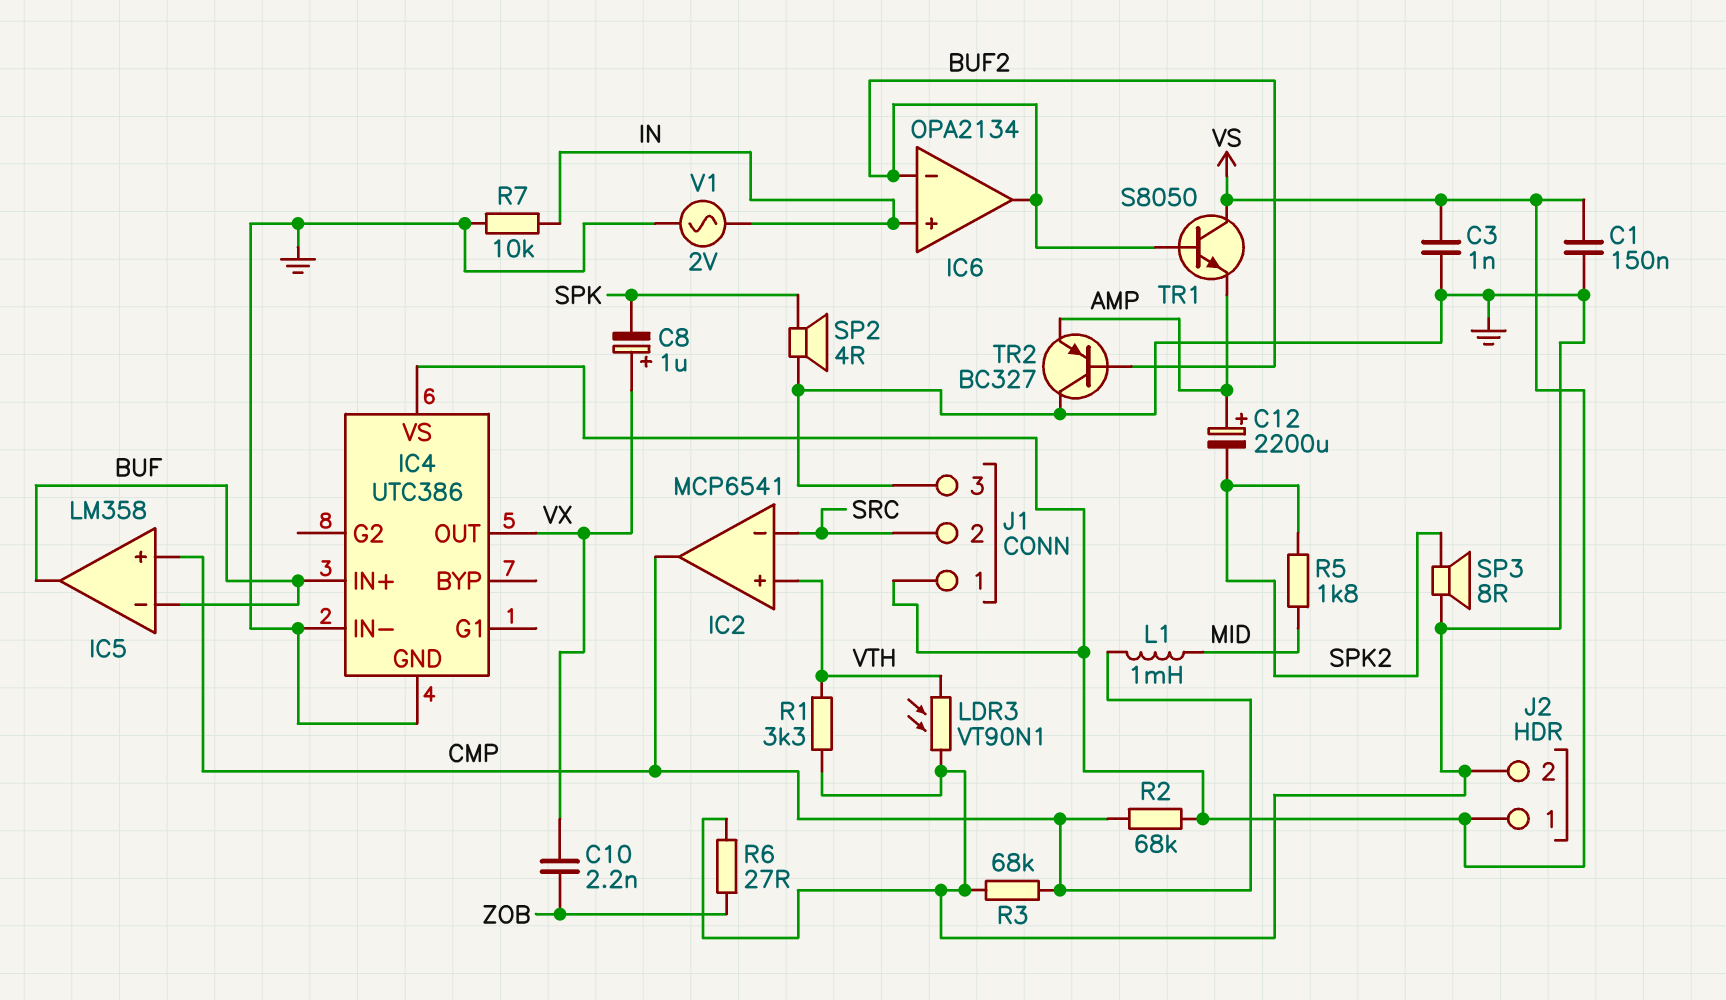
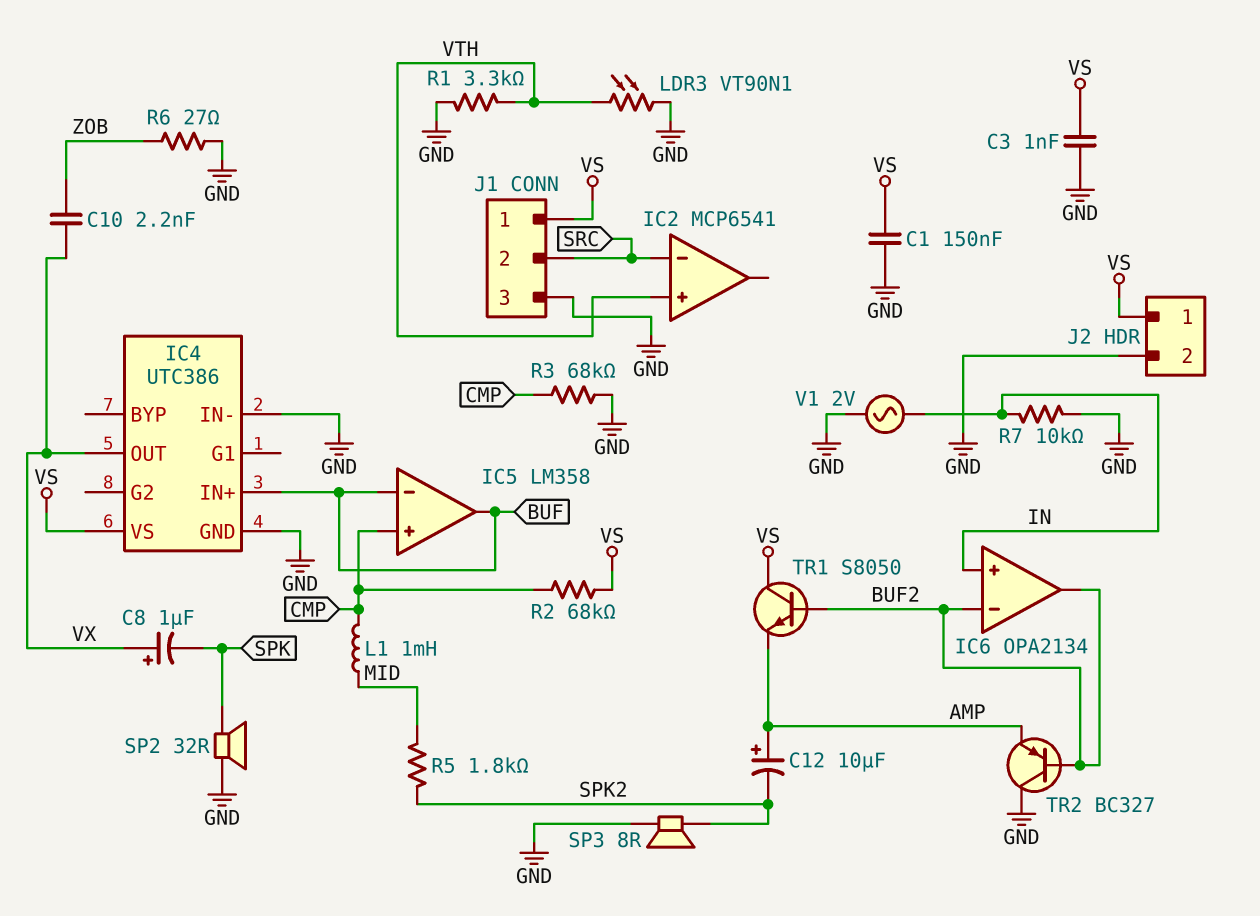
C12: 2200uF (plus AMP, minus SPK2) -> 10uF (plus AMP, minus SPK2)
IC2 pin out: CMP -> none
SP2: speaker 4R (GND, SPK) -> speaker 32R (GND, SPK)

